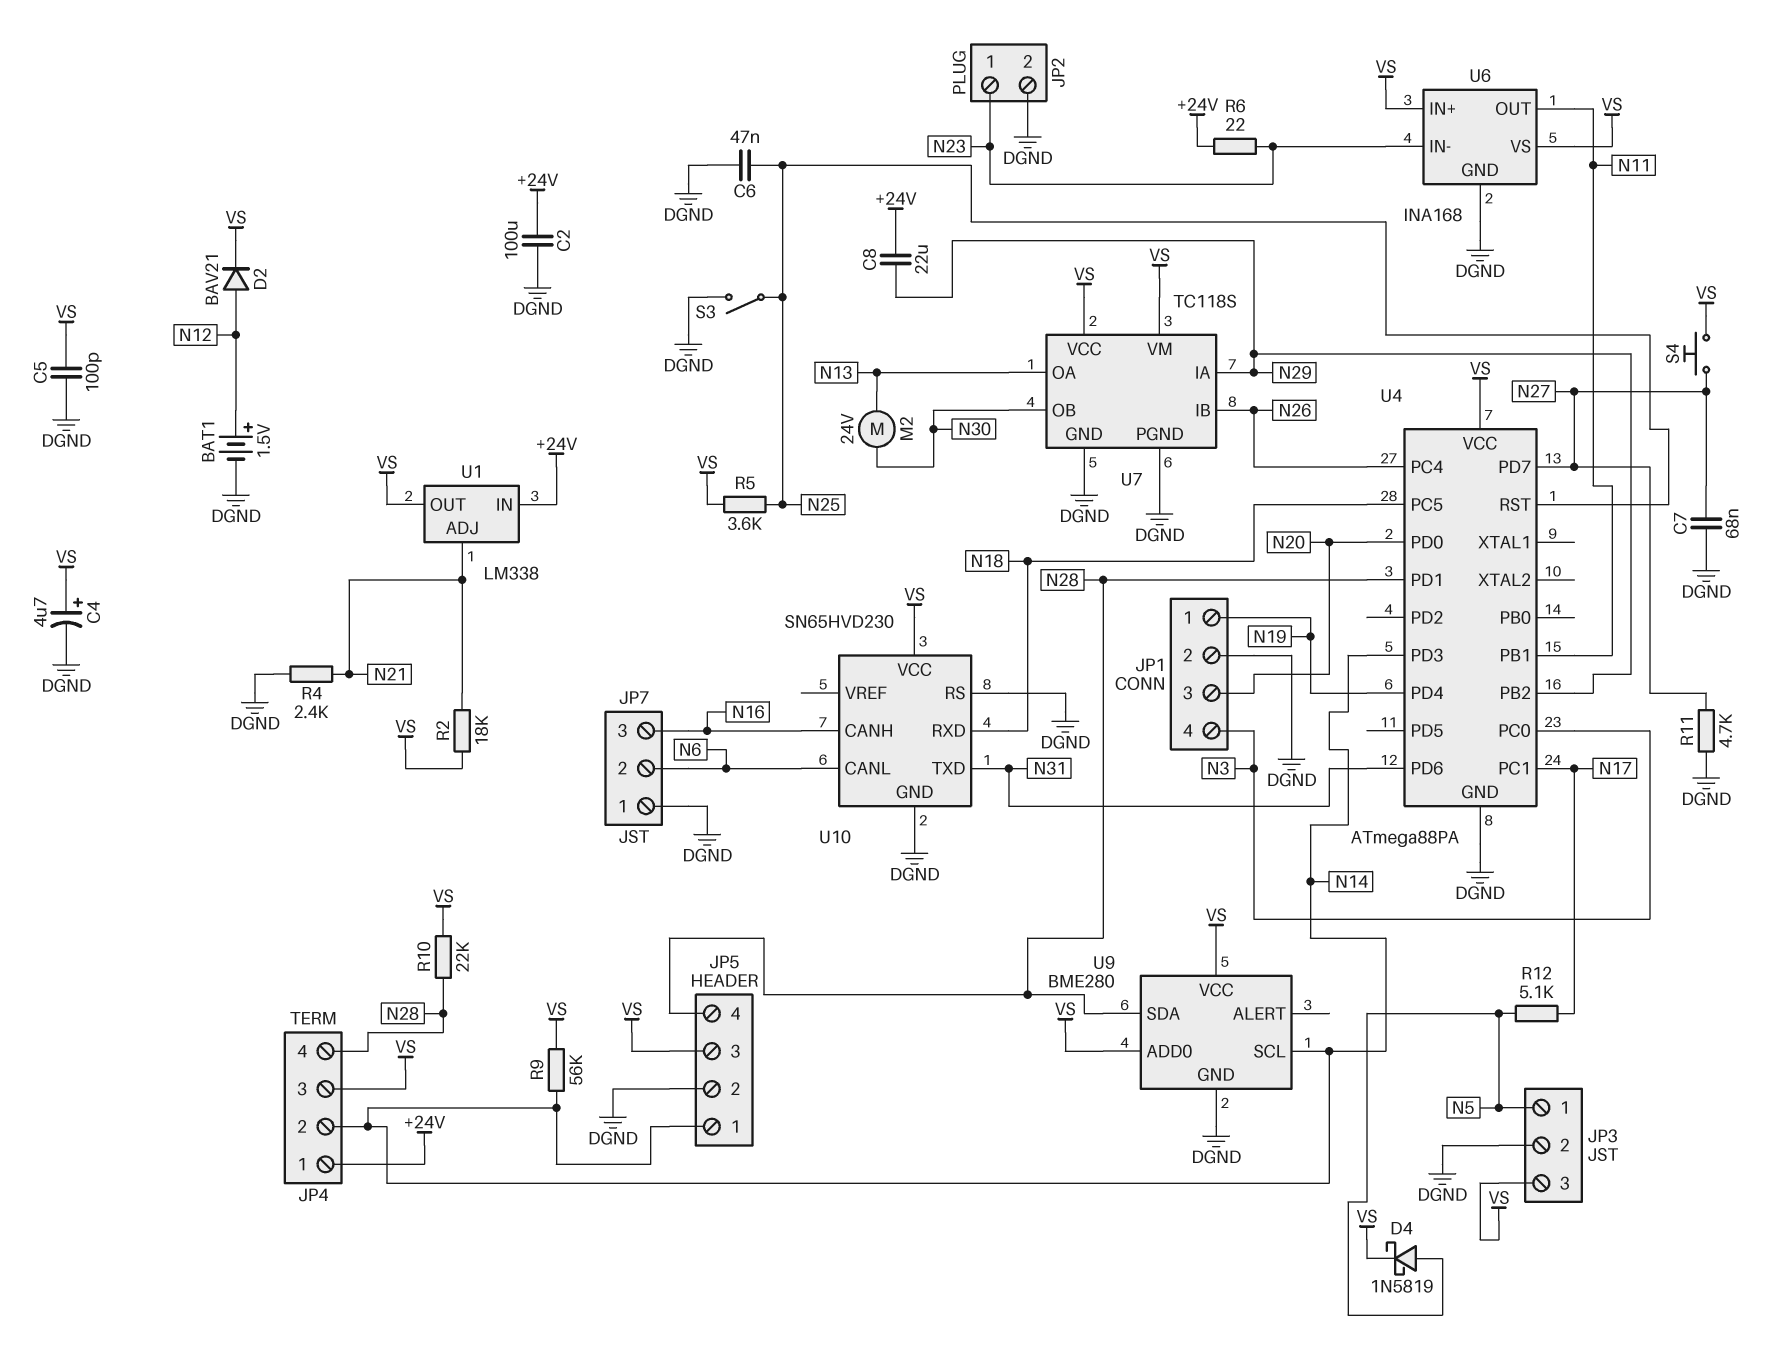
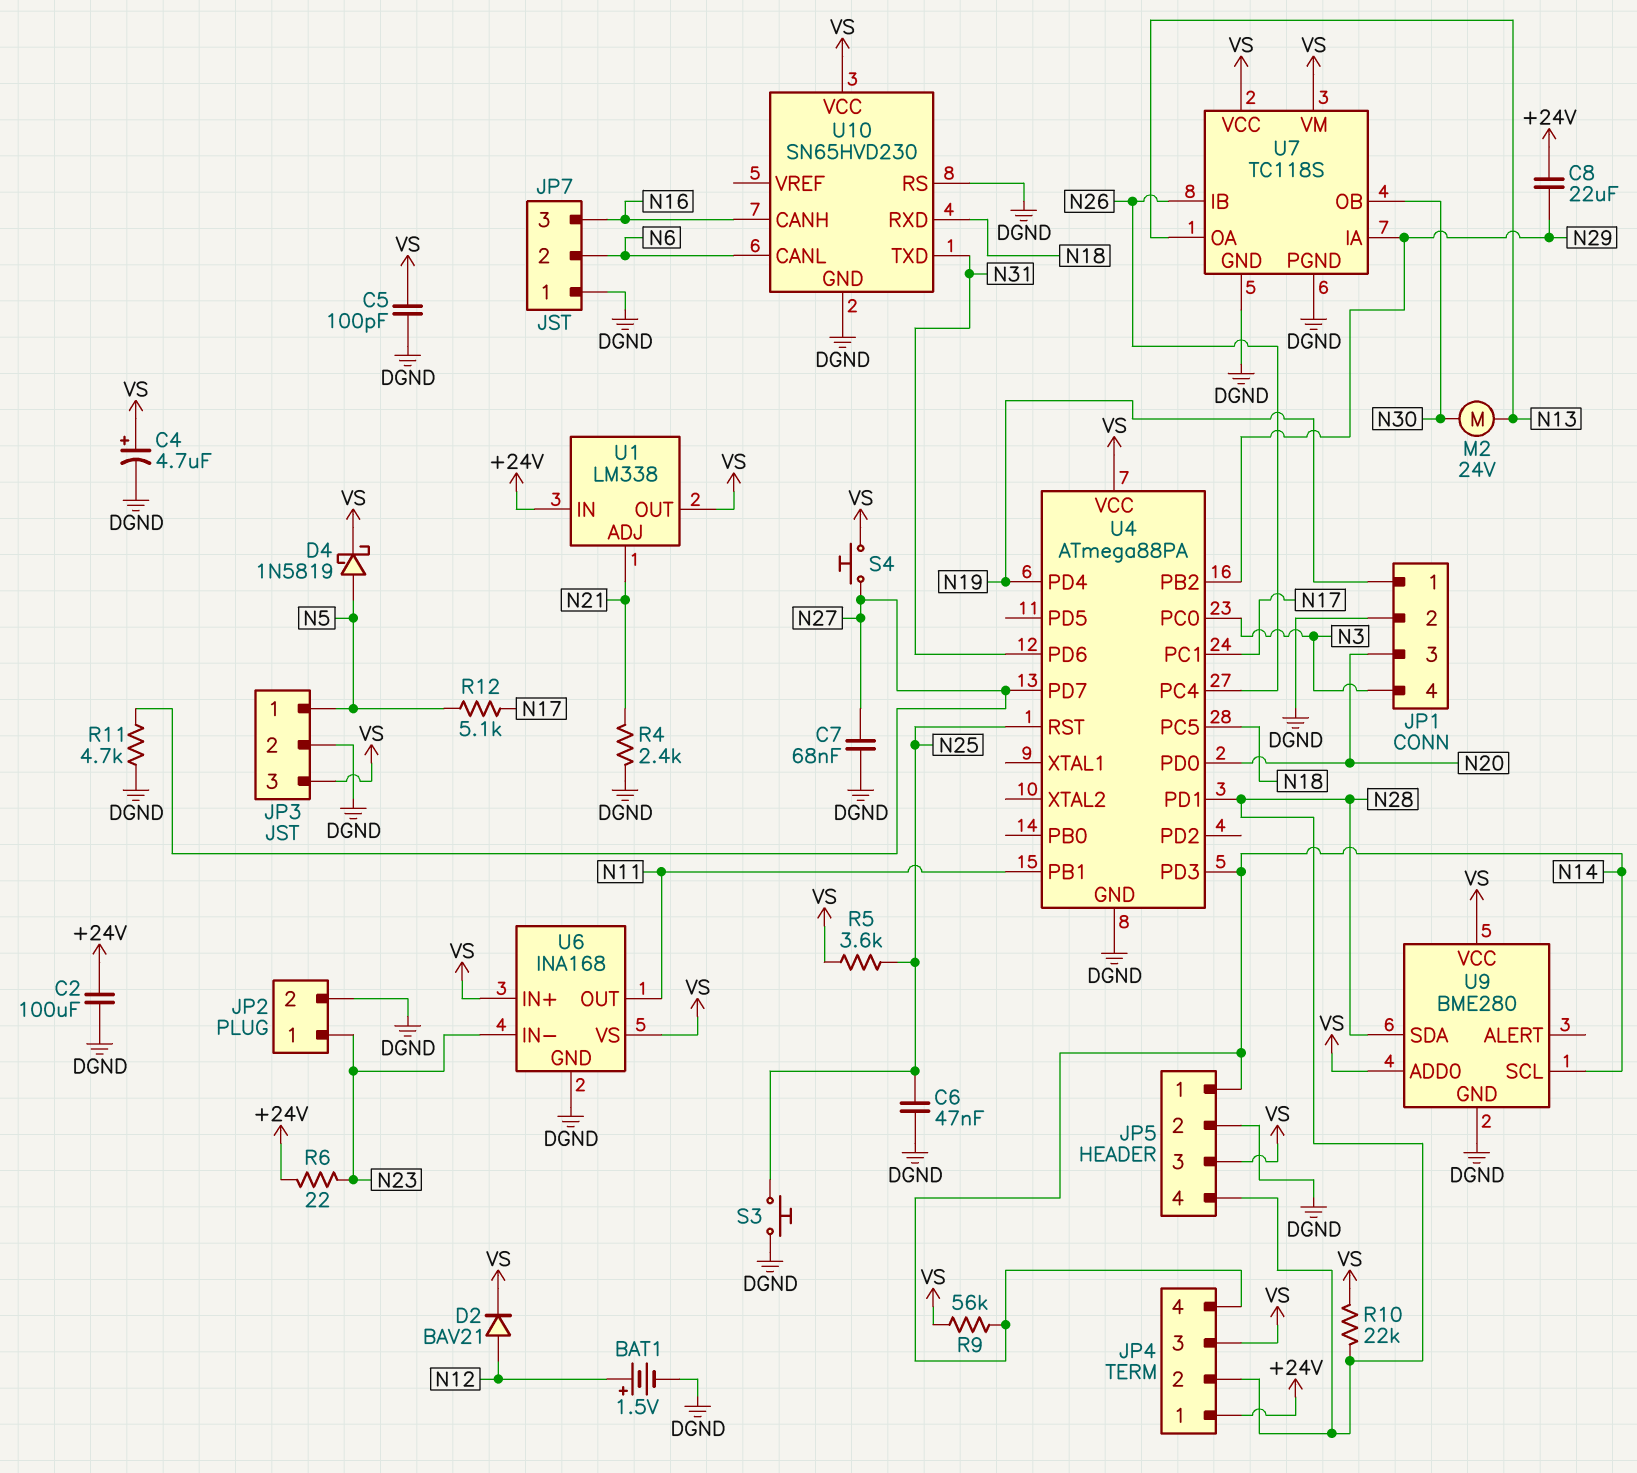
JP4 pin 2: N14 -> N28
JP4 pin 4: N28 -> N14
R2: 18k (N21, VS) -> none
S3: switch (DGND, N25) -> button (DGND, N25)

